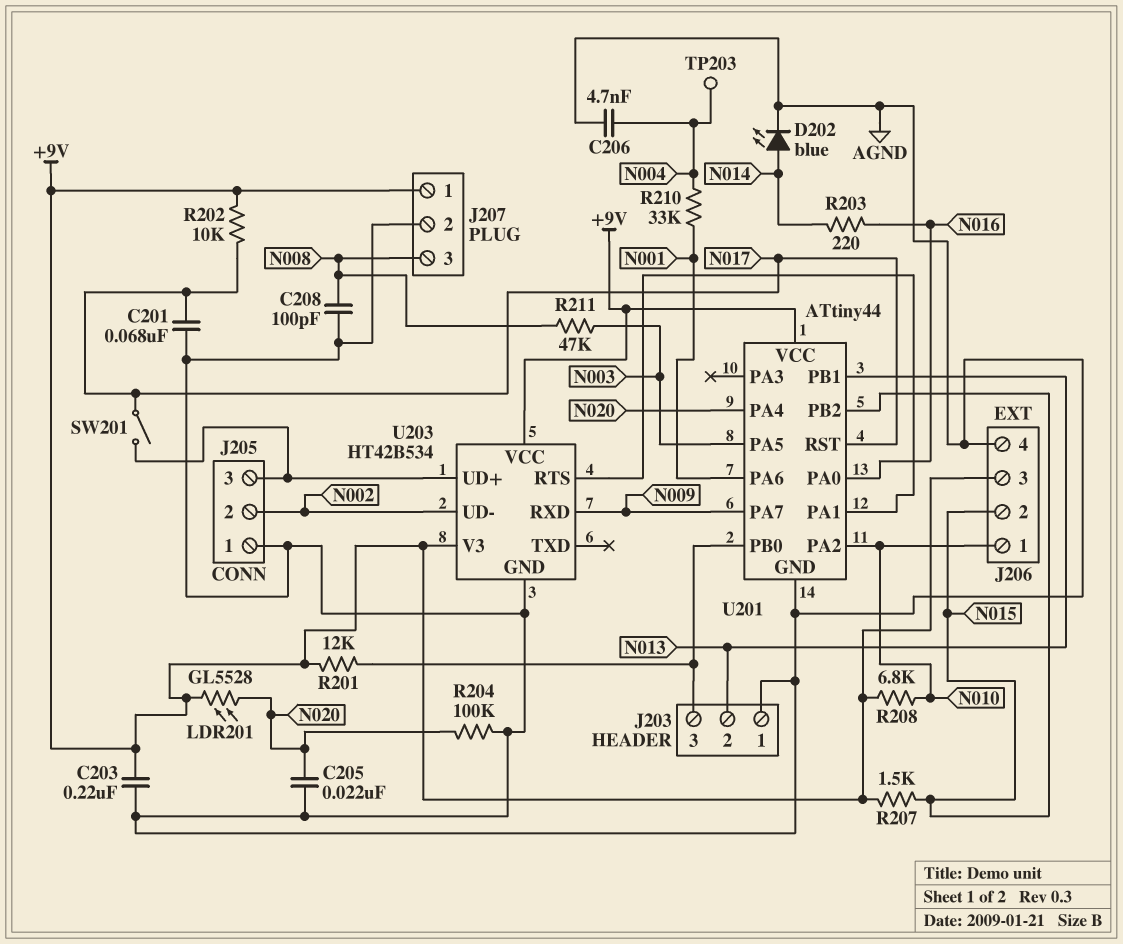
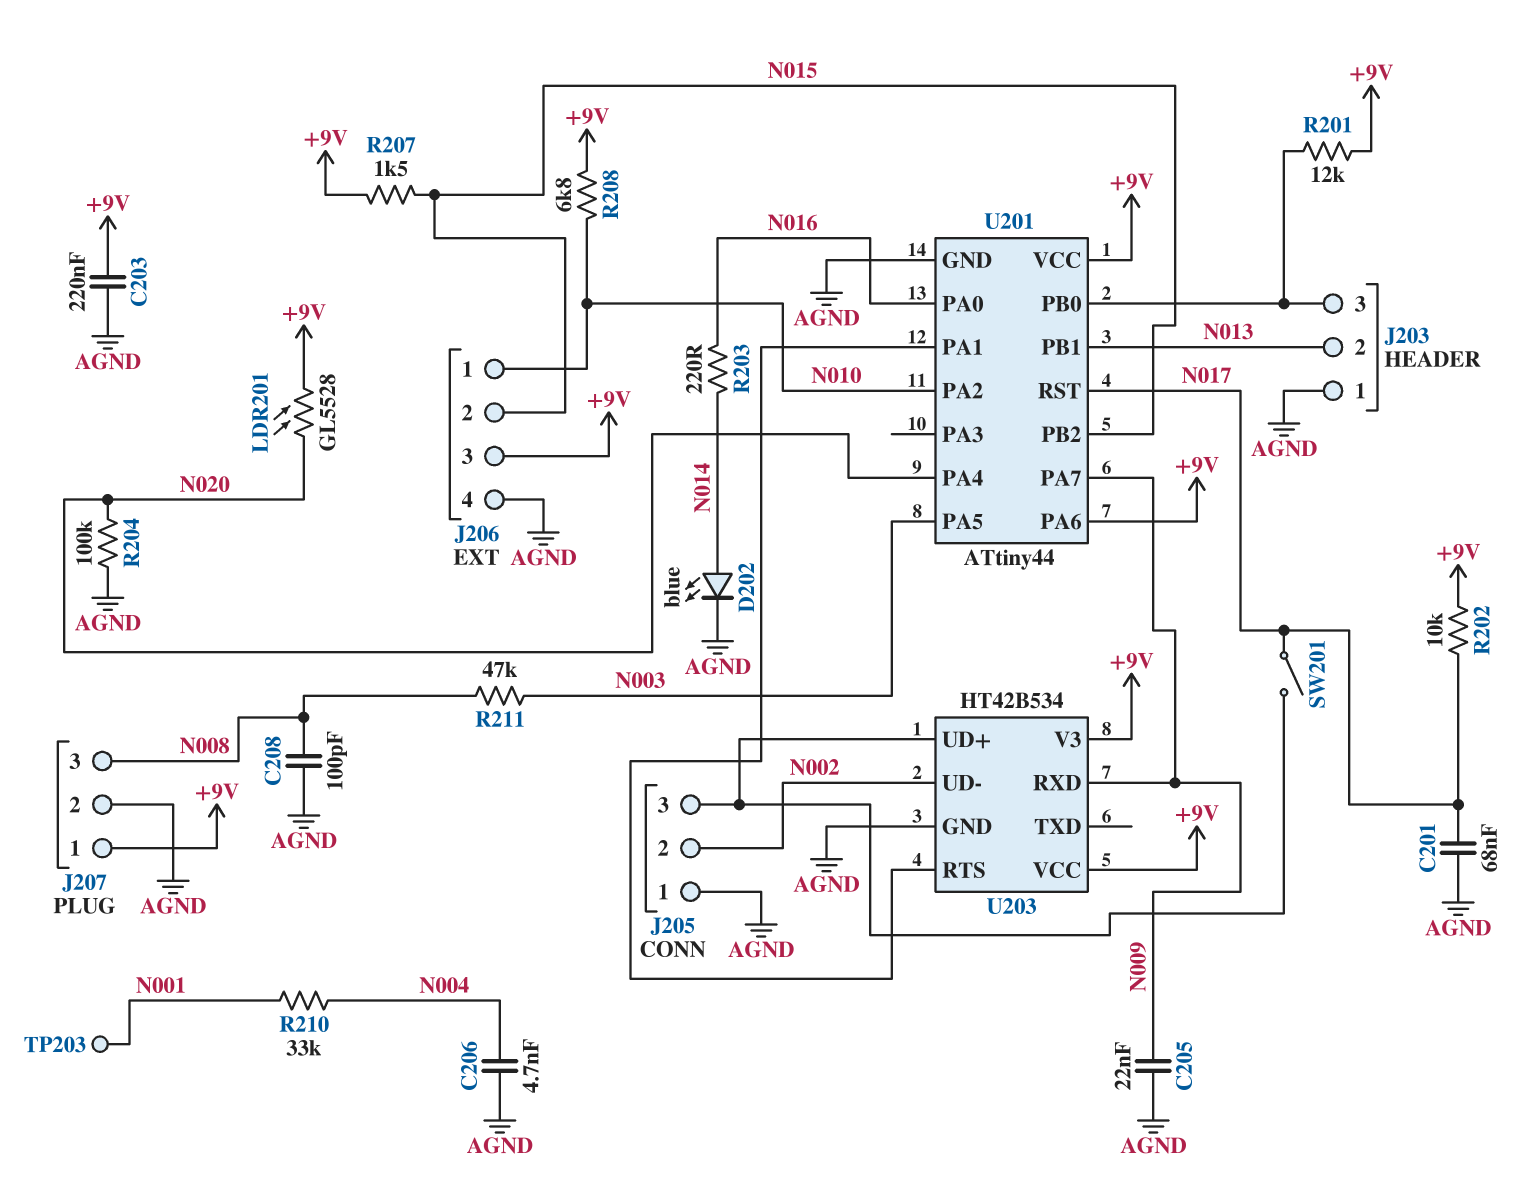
C205: 22nF (AGND, N020) -> 22nF (AGND, N009)
TP203: test point (N004) -> test point (N001)
U201 pin PA6: N001 -> +9V

